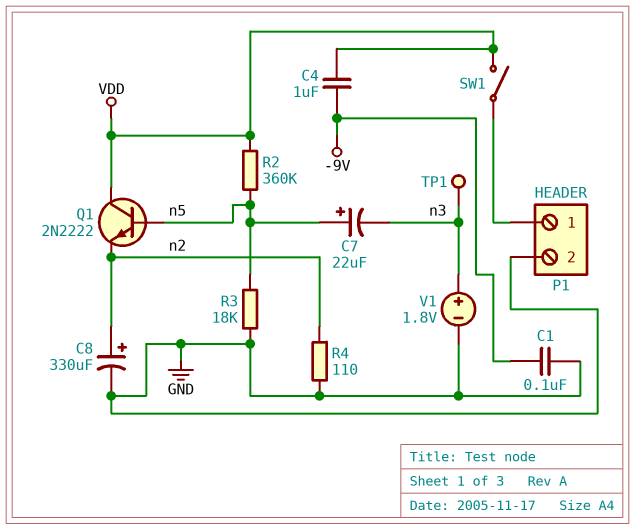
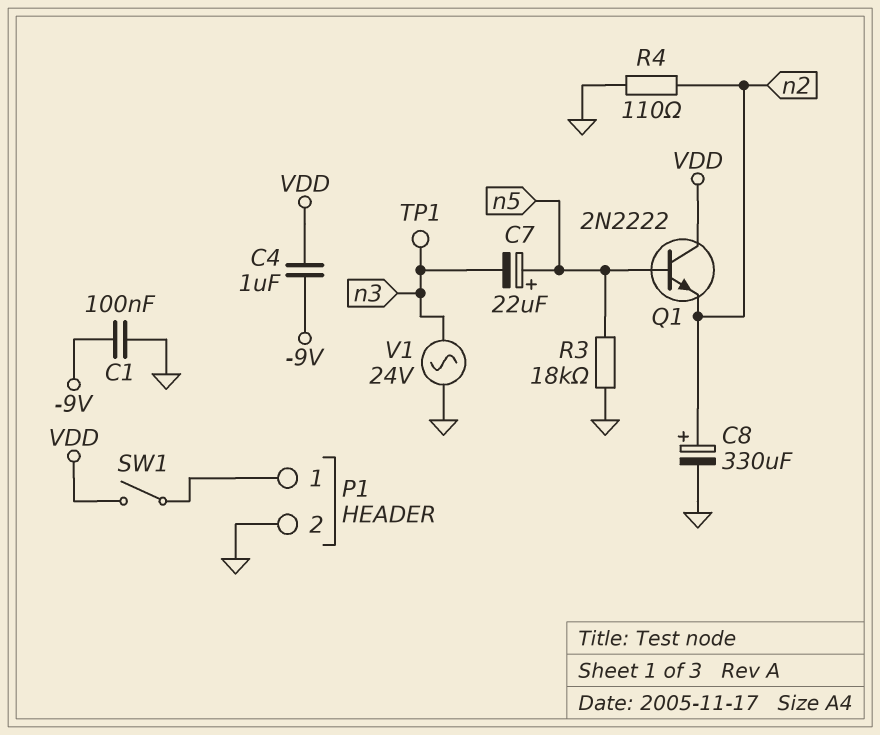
R2: 360k (VDD, n5) -> none
V1: 1.8V (plus n3, minus GND) -> AC 24V (GND, n3)

